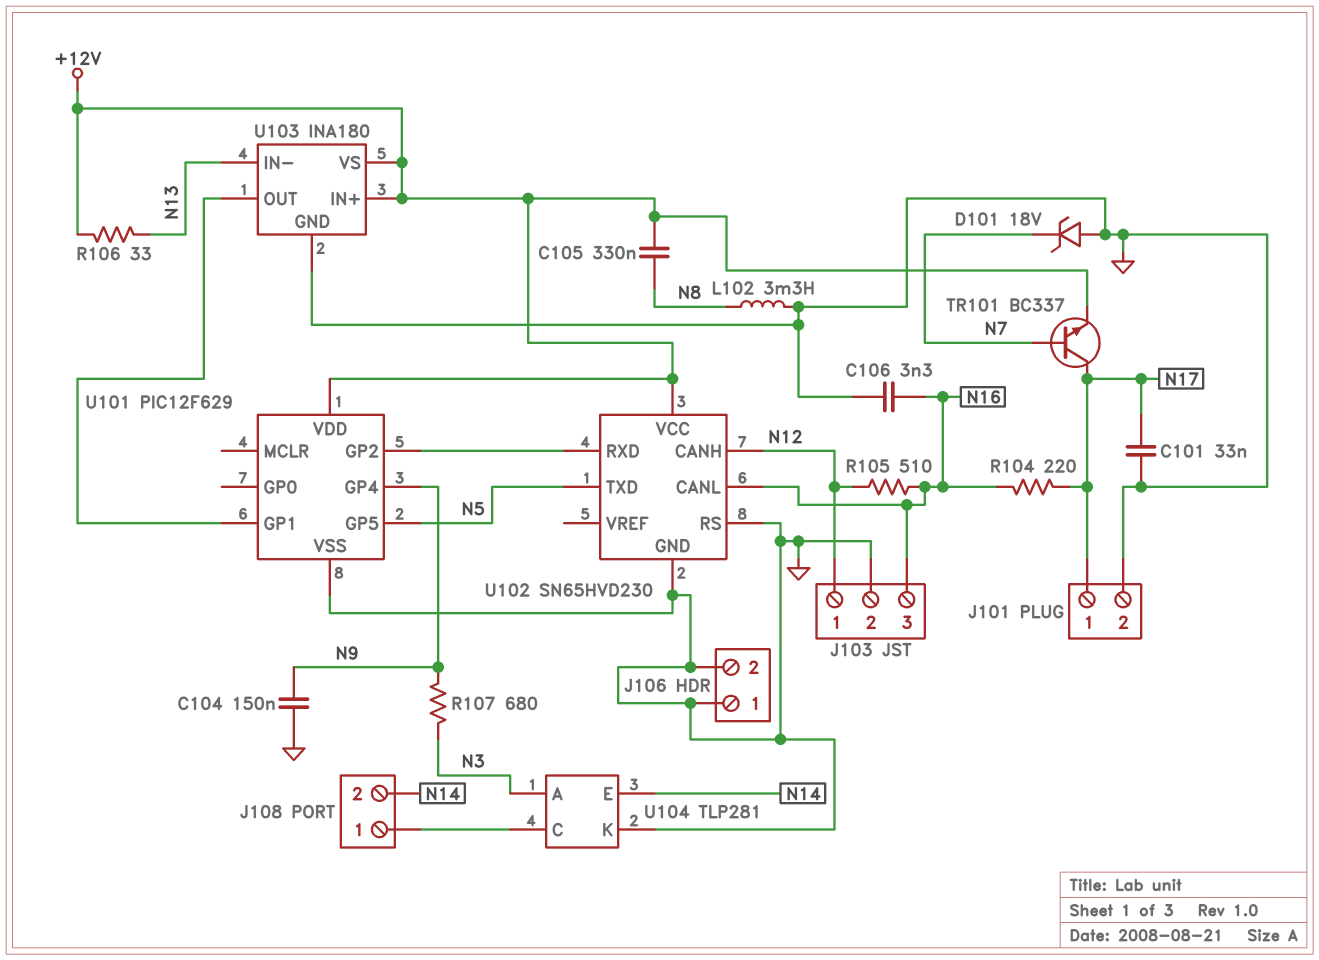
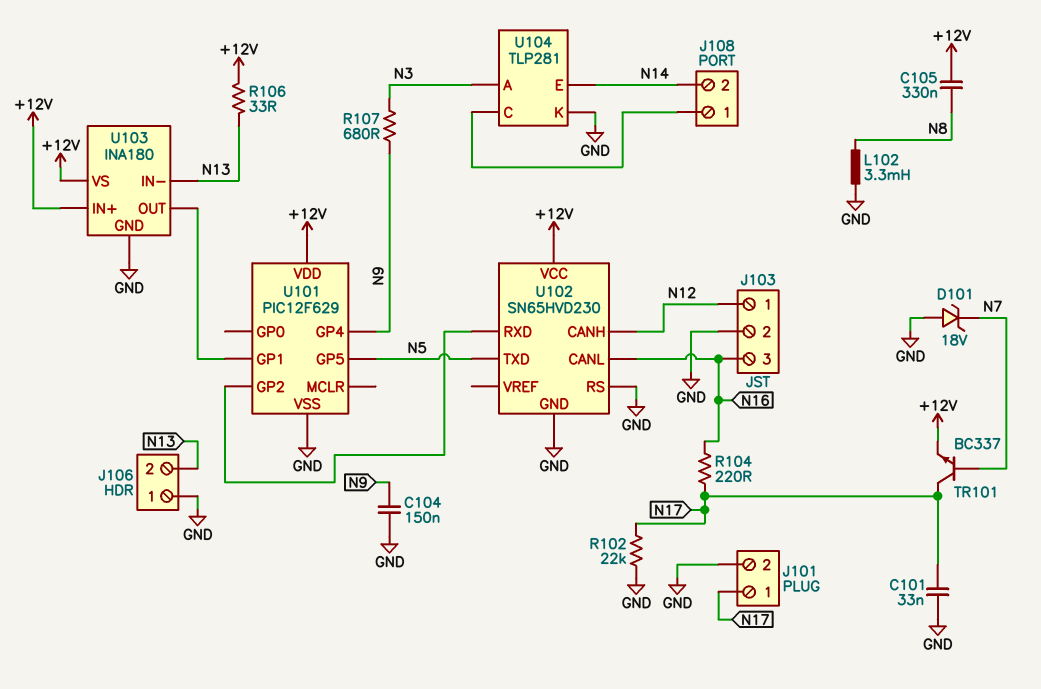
C106: 3.3nF (GND, N16) -> none
J106 pin 2: GND -> N13
R102: none -> 22k (GND, N17)
R105: 510 (N12, N16) -> none

